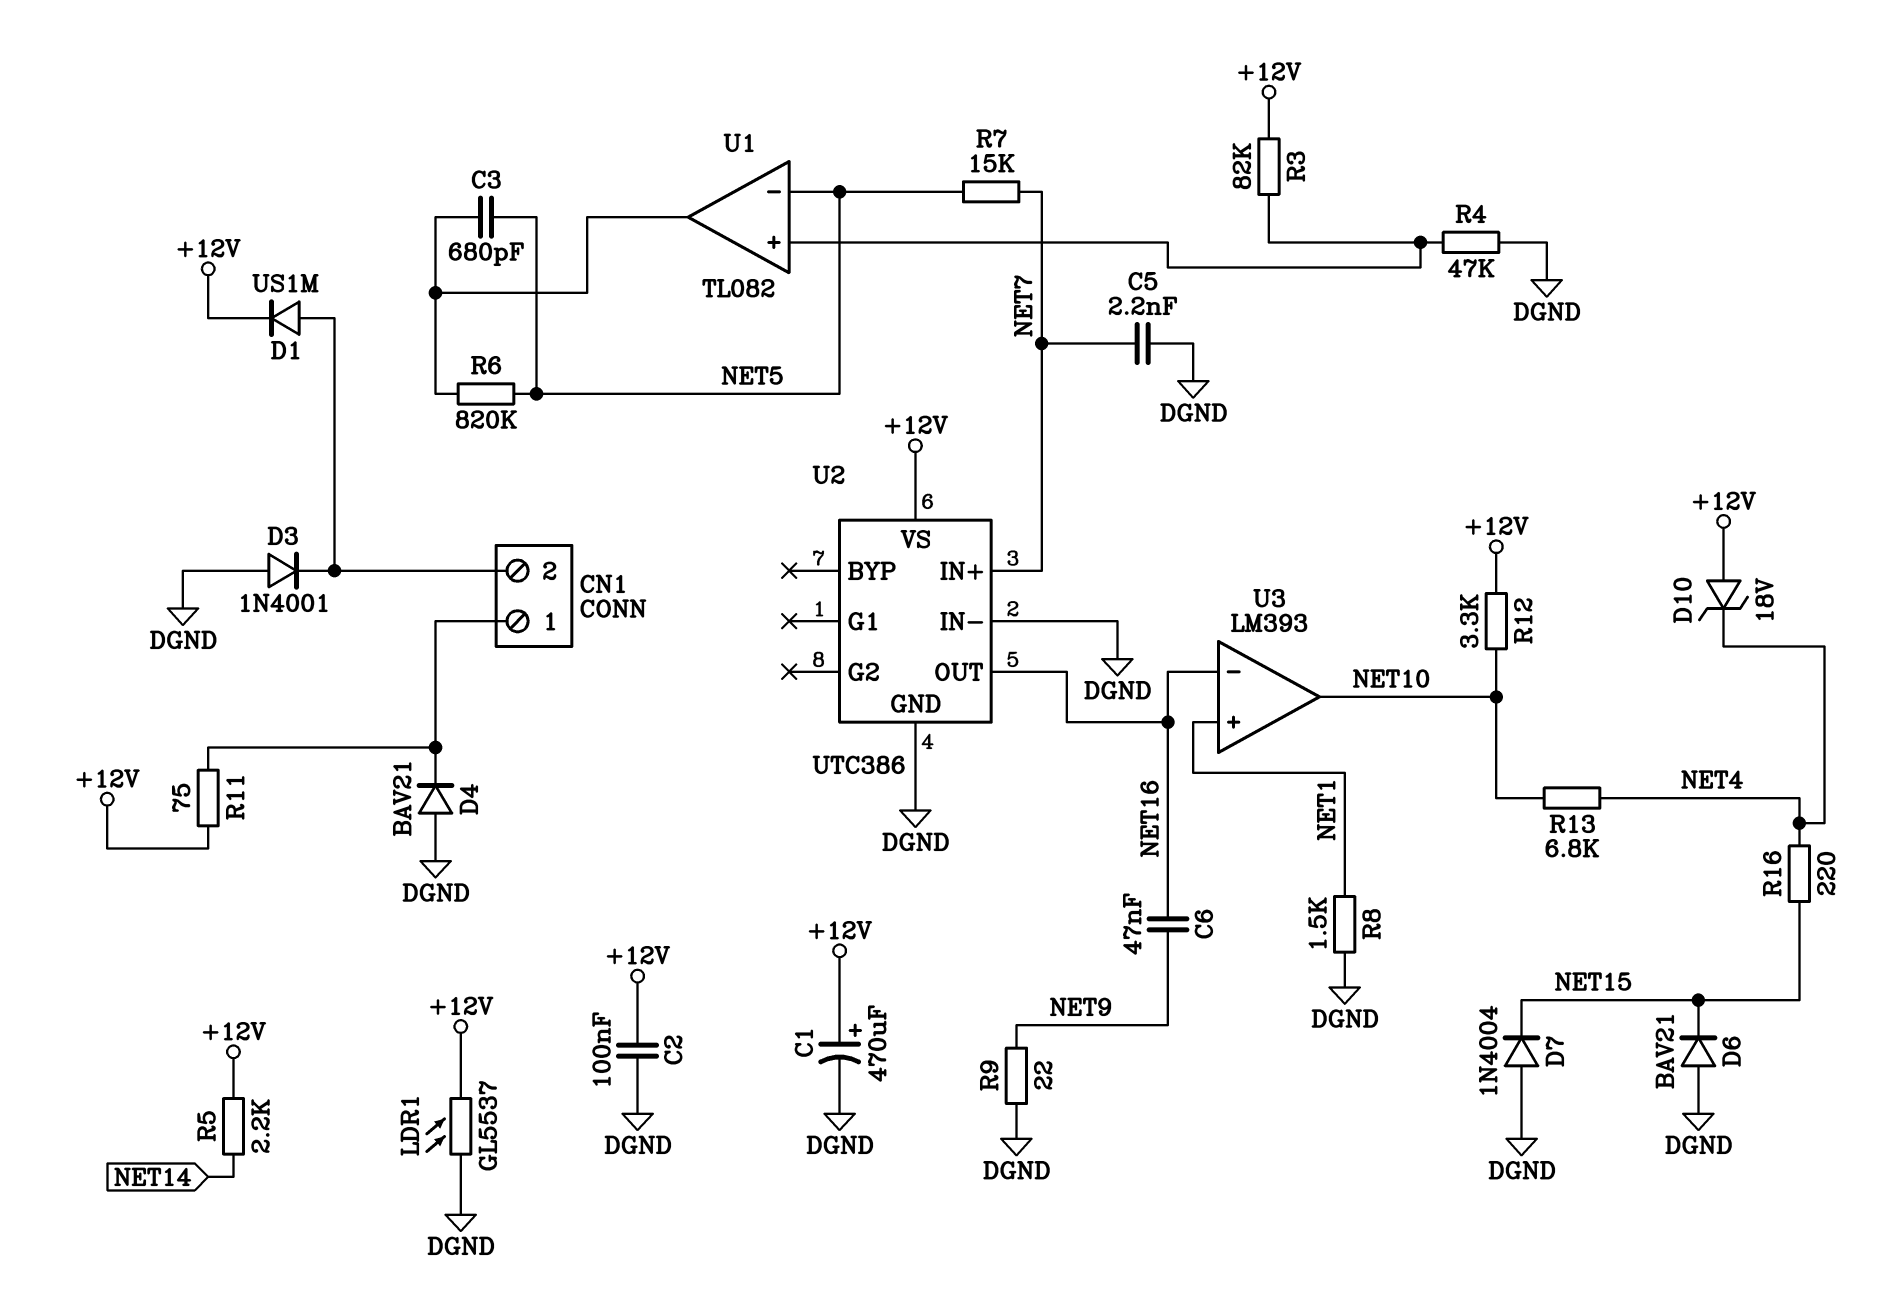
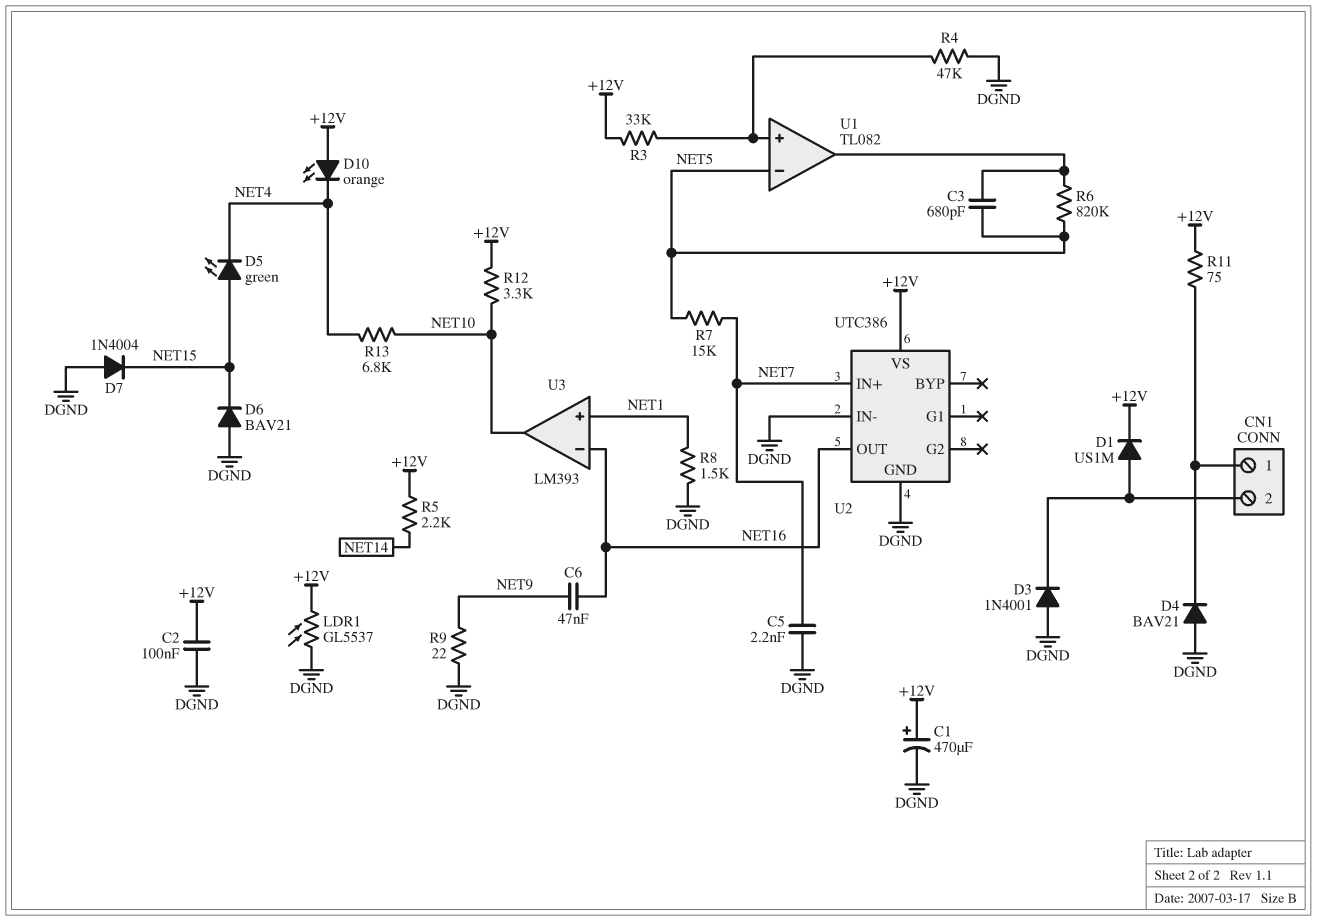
D5: none -> LED green (A NET15, K NET4)
D10: zener 18V (A +12V, K NET4) -> LED orange (A +12V, K NET4)
R3: 82k (+12V, U1/in+) -> 33k (+12V, U1/in+)
R16: 220 (NET4, NET15) -> none

